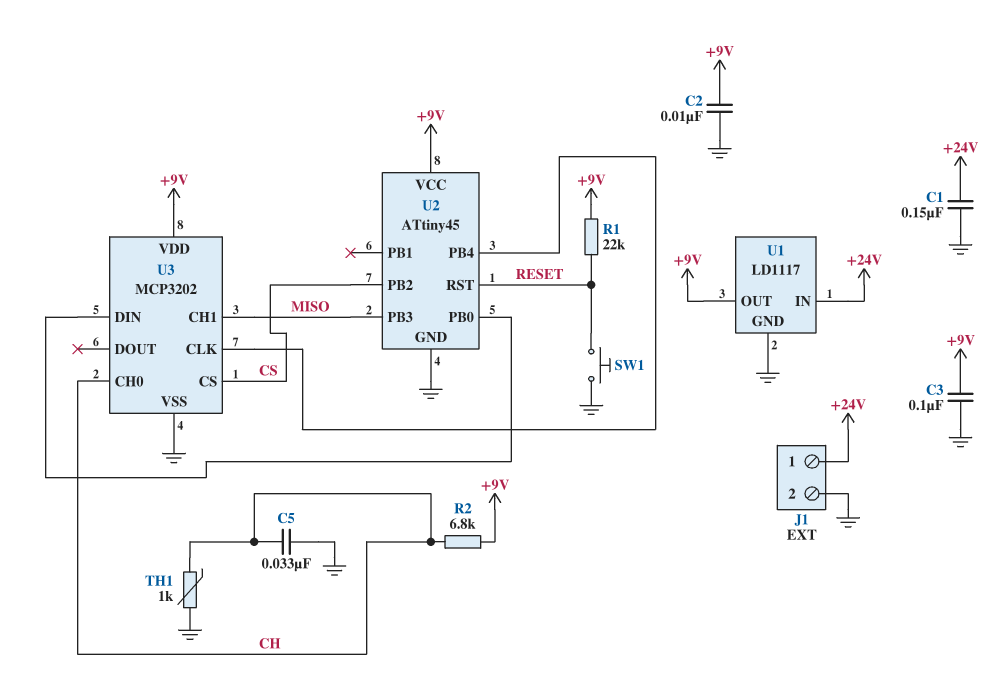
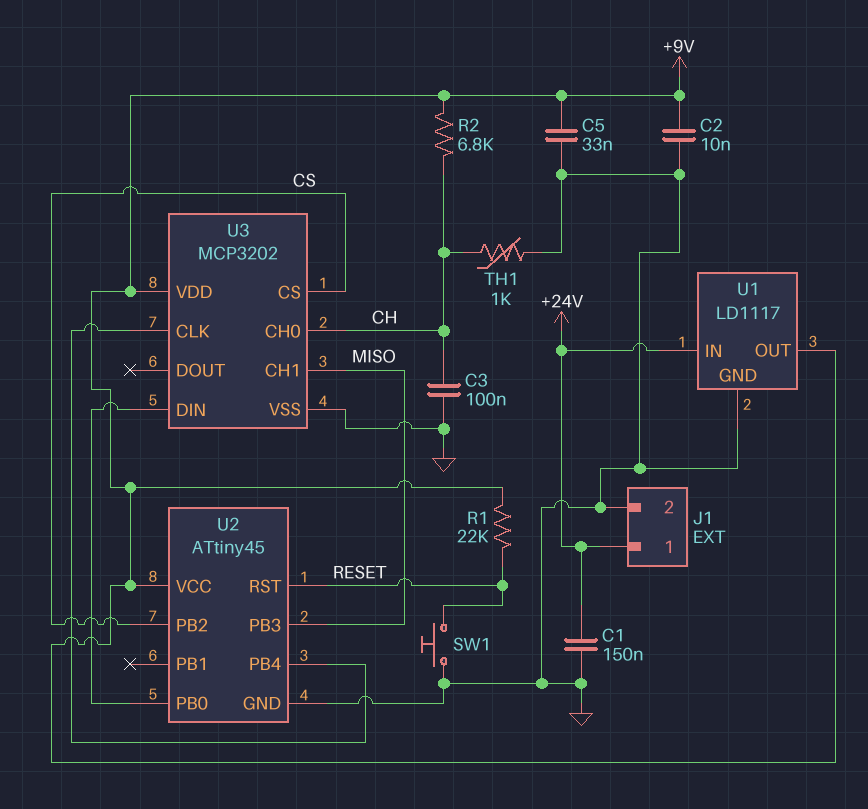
C3: 100nF (+9V, GND) -> 100nF (CH, GND)
C5: 33nF (CH, GND) -> 33nF (+9V, GND)

